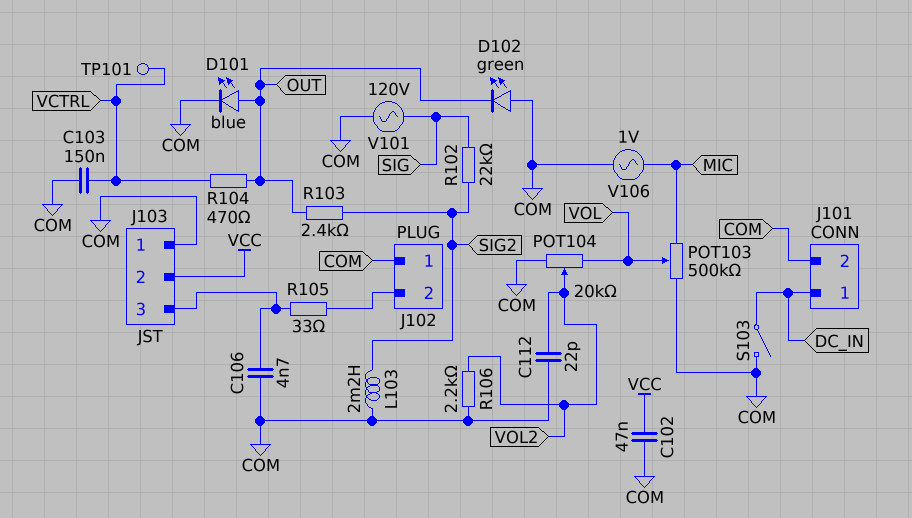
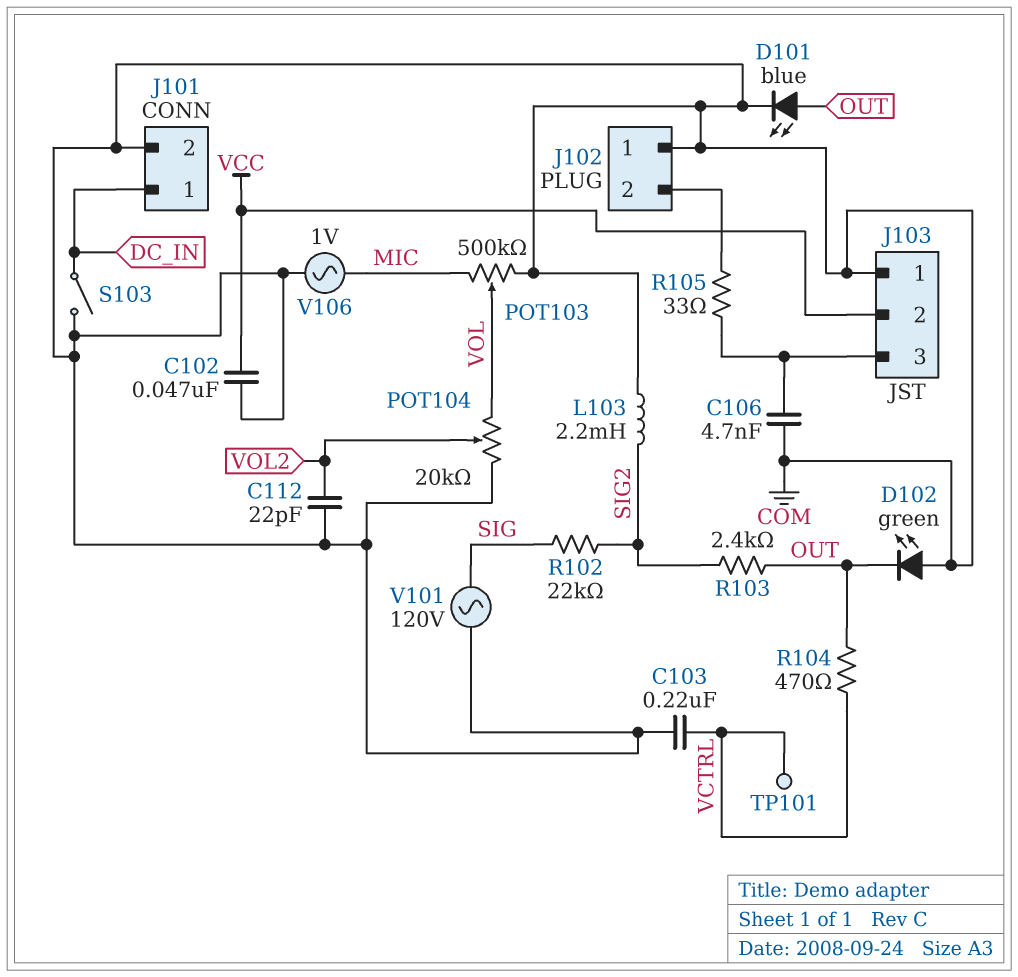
C103: 150nF (COM, VCTRL) -> 220nF (COM, VCTRL)
R106: 2.2k (COM, VOL2) -> none

